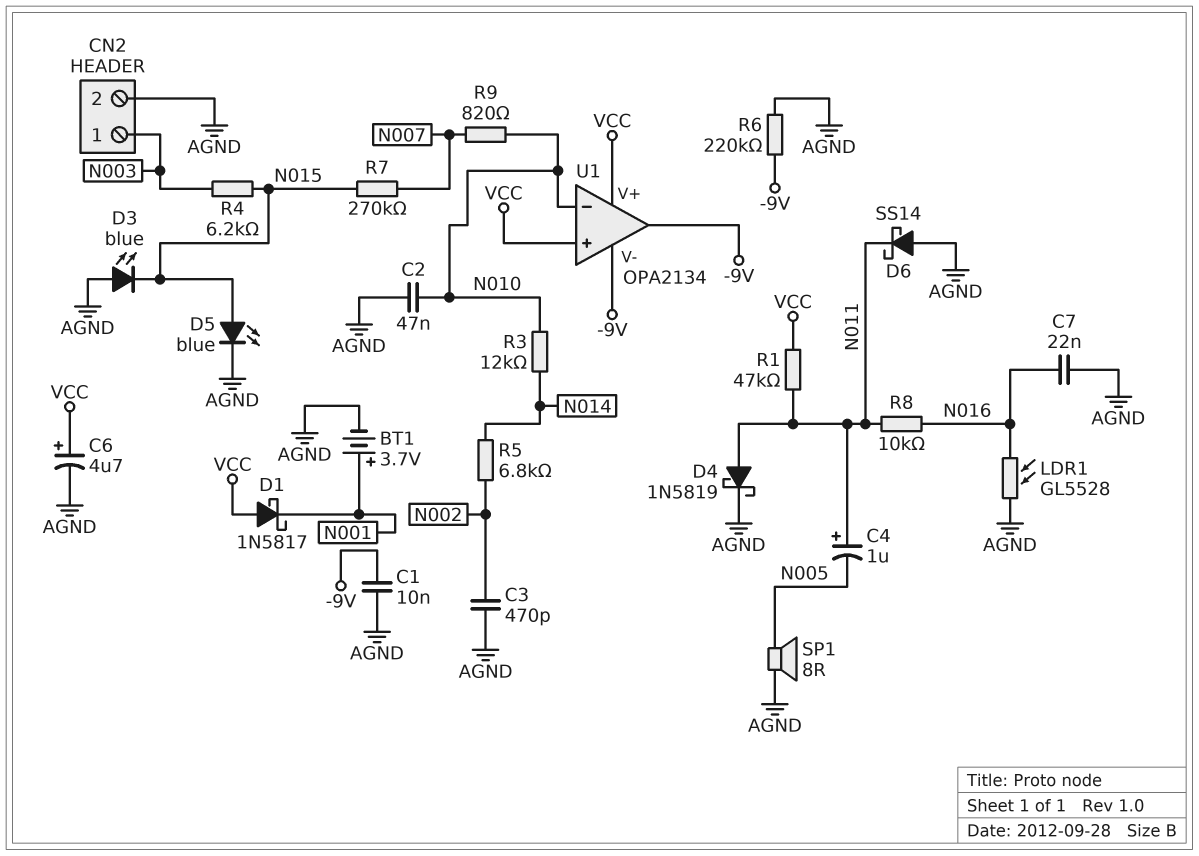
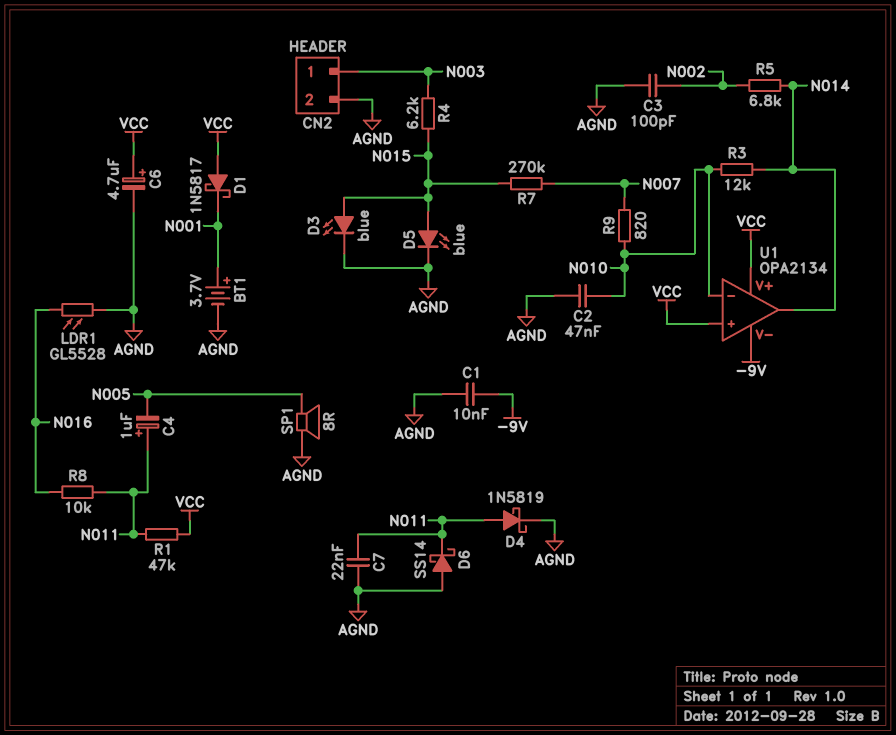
C3: 470pF (AGND, N002) -> 100pF (AGND, N002)
C7: 22nF (AGND, N016) -> 22nF (AGND, N011)
D3: LED blue (A AGND, K N015) -> LED blue (A N015, K AGND)
R6: 220k (-9V, AGND) -> none
U1 pin out: -9V -> N014

